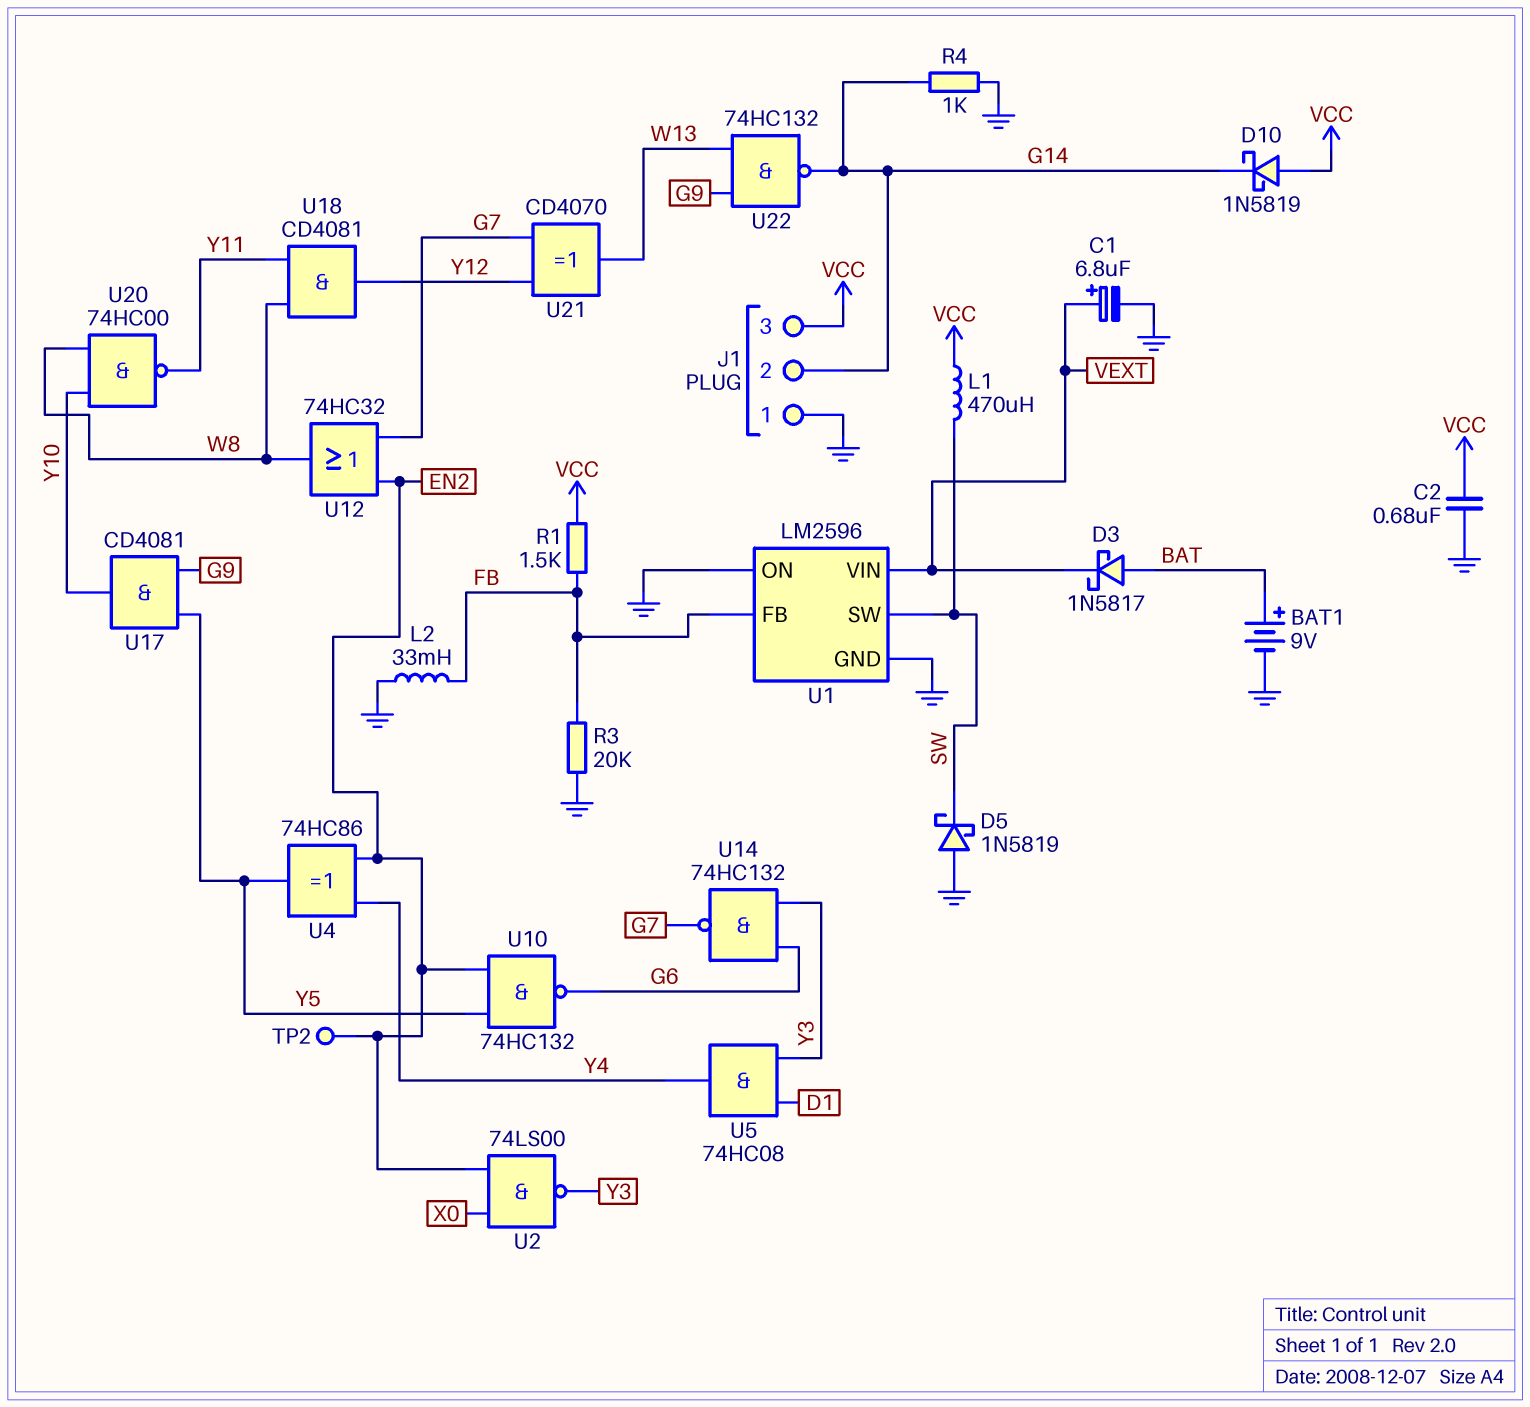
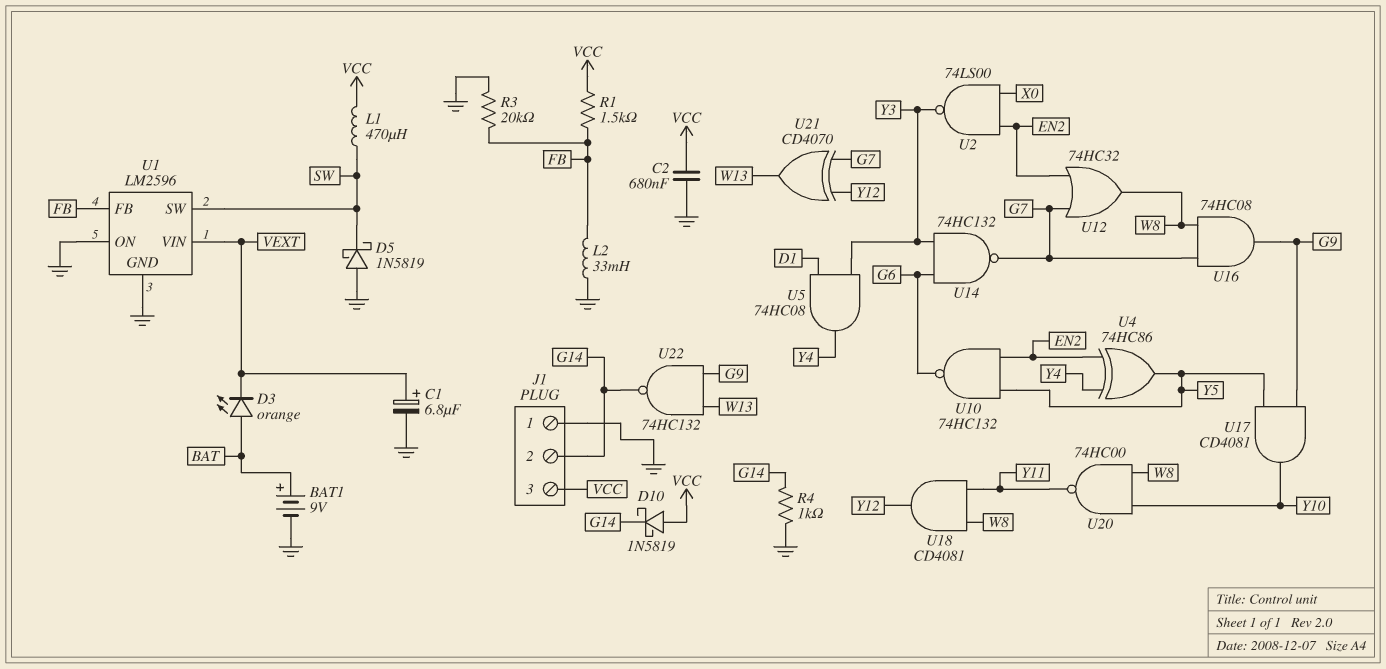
D3: schottky 1N5817 (A BAT, K VEXT) -> LED orange (A BAT, K VEXT)
TP2: test point (EN2) -> none
U16: none -> AND 74HC08 (in G7, in W8, out G9)

